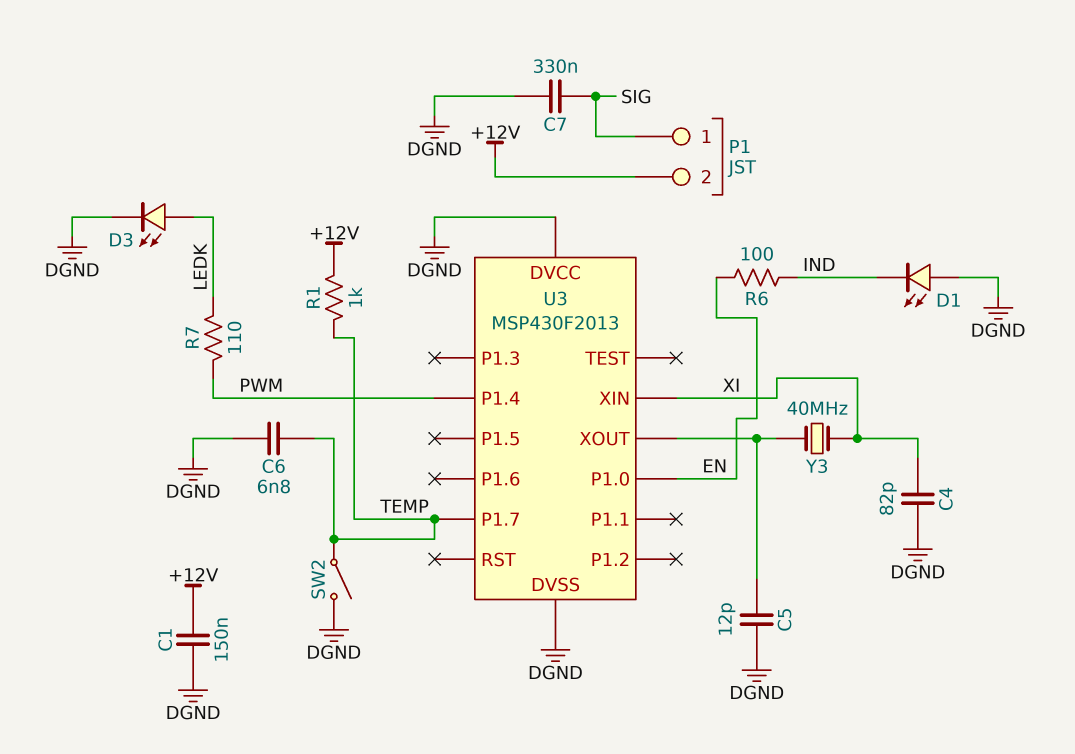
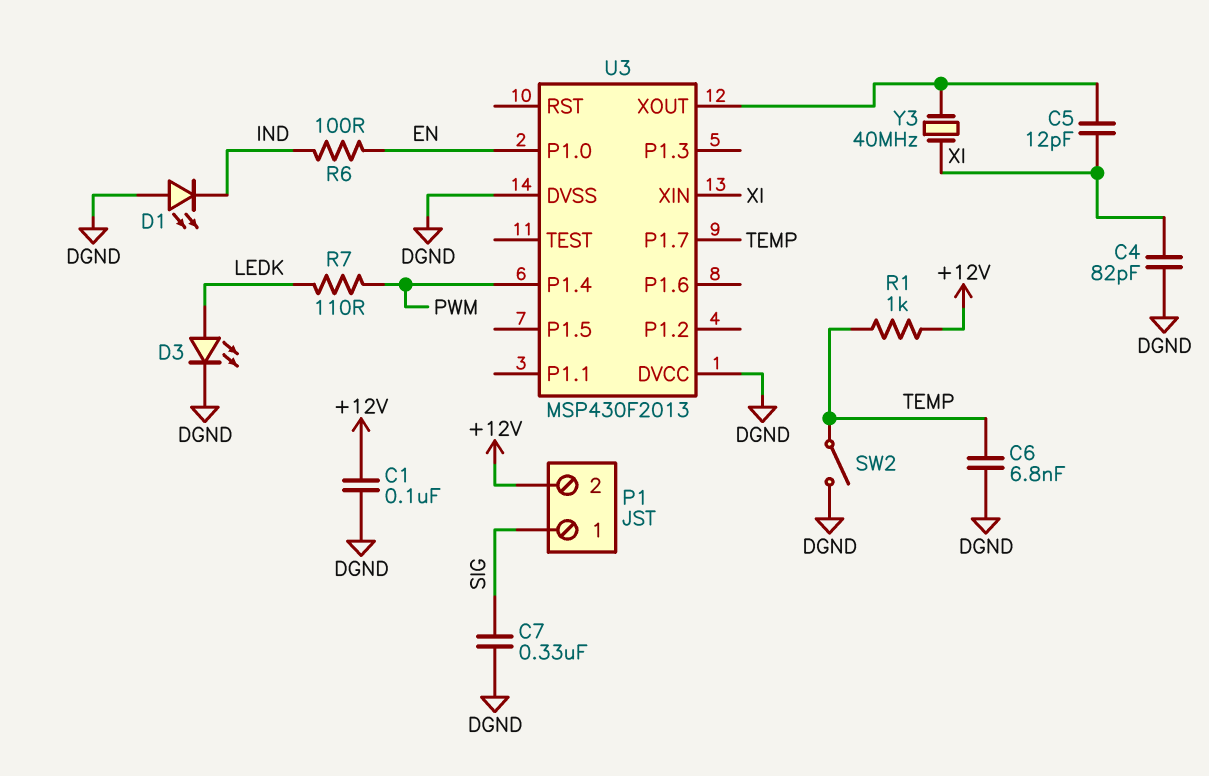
C1: 150nF (+12V, DGND) -> 100nF (+12V, DGND)
C5: 12pF (DGND, U3/XOUT) -> 12pF (U3/XOUT, XI)

